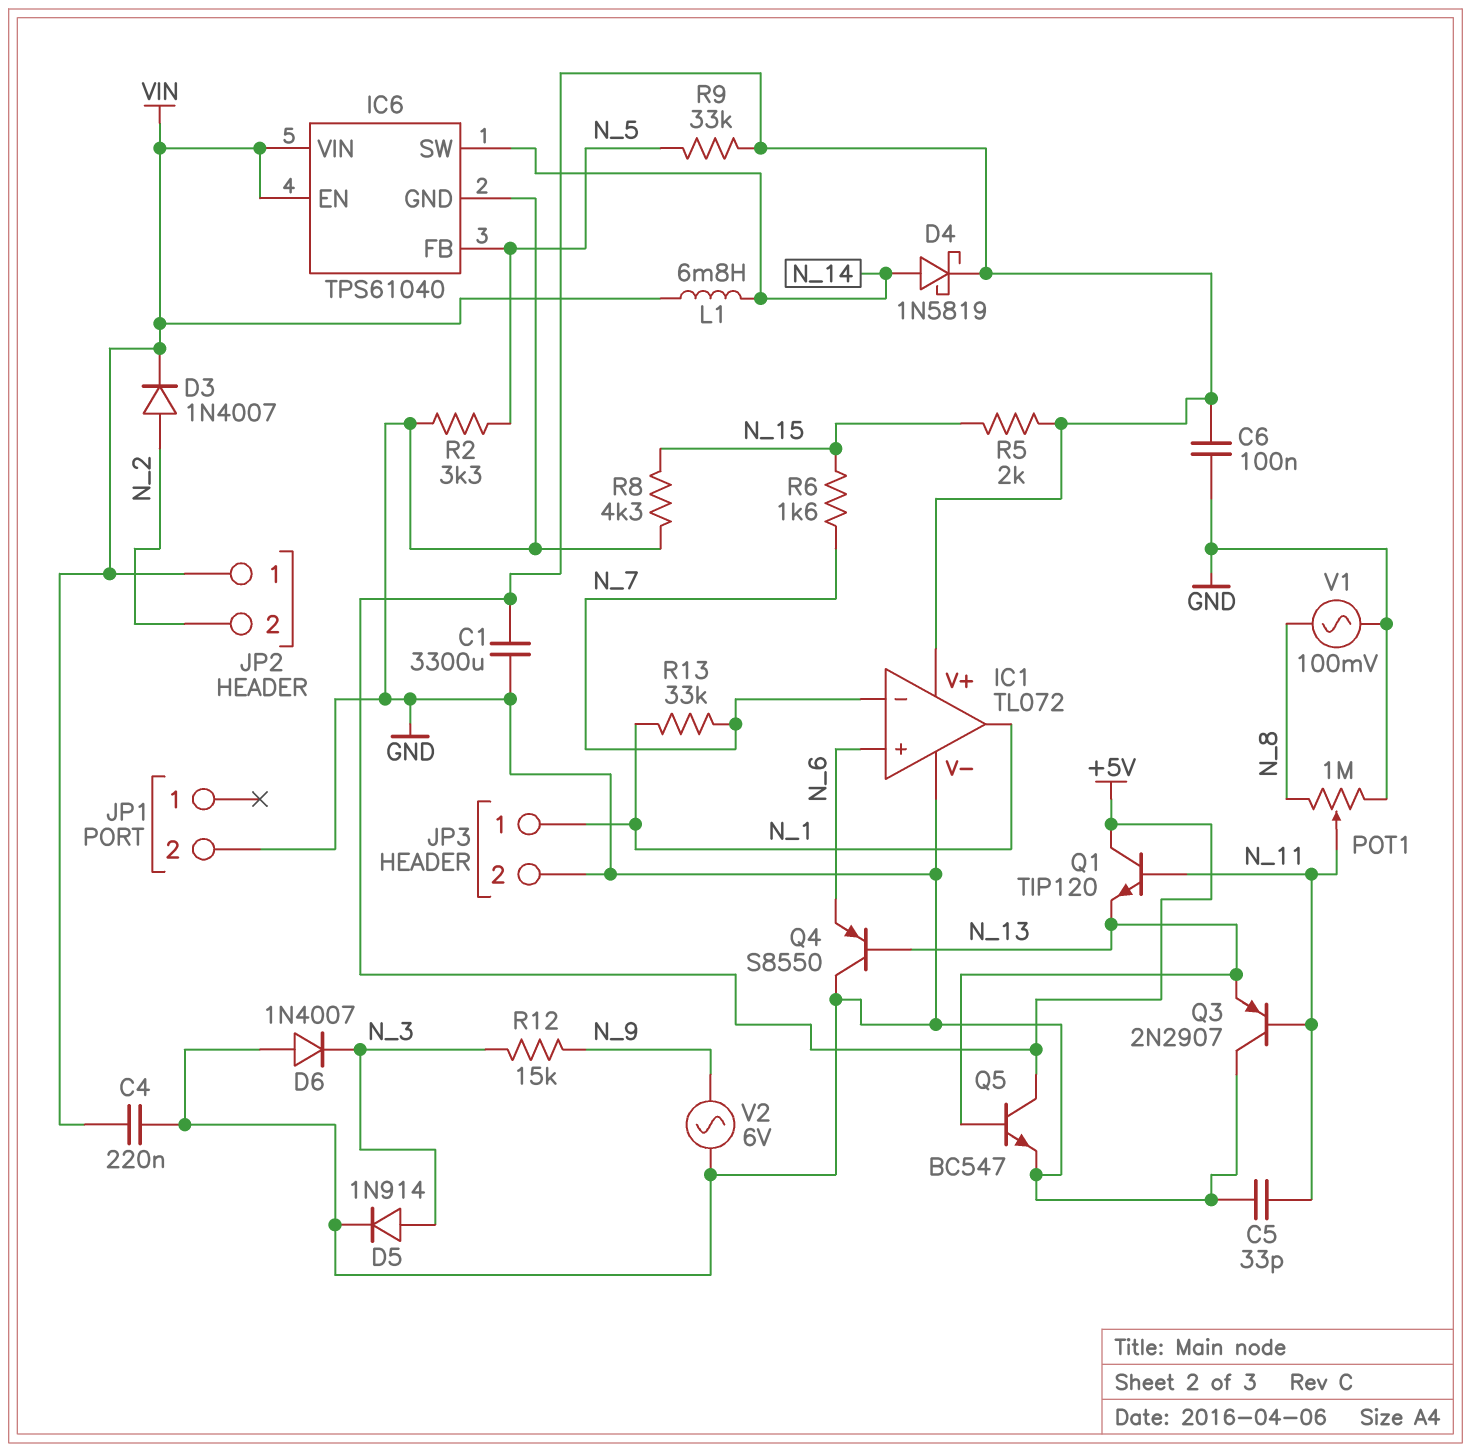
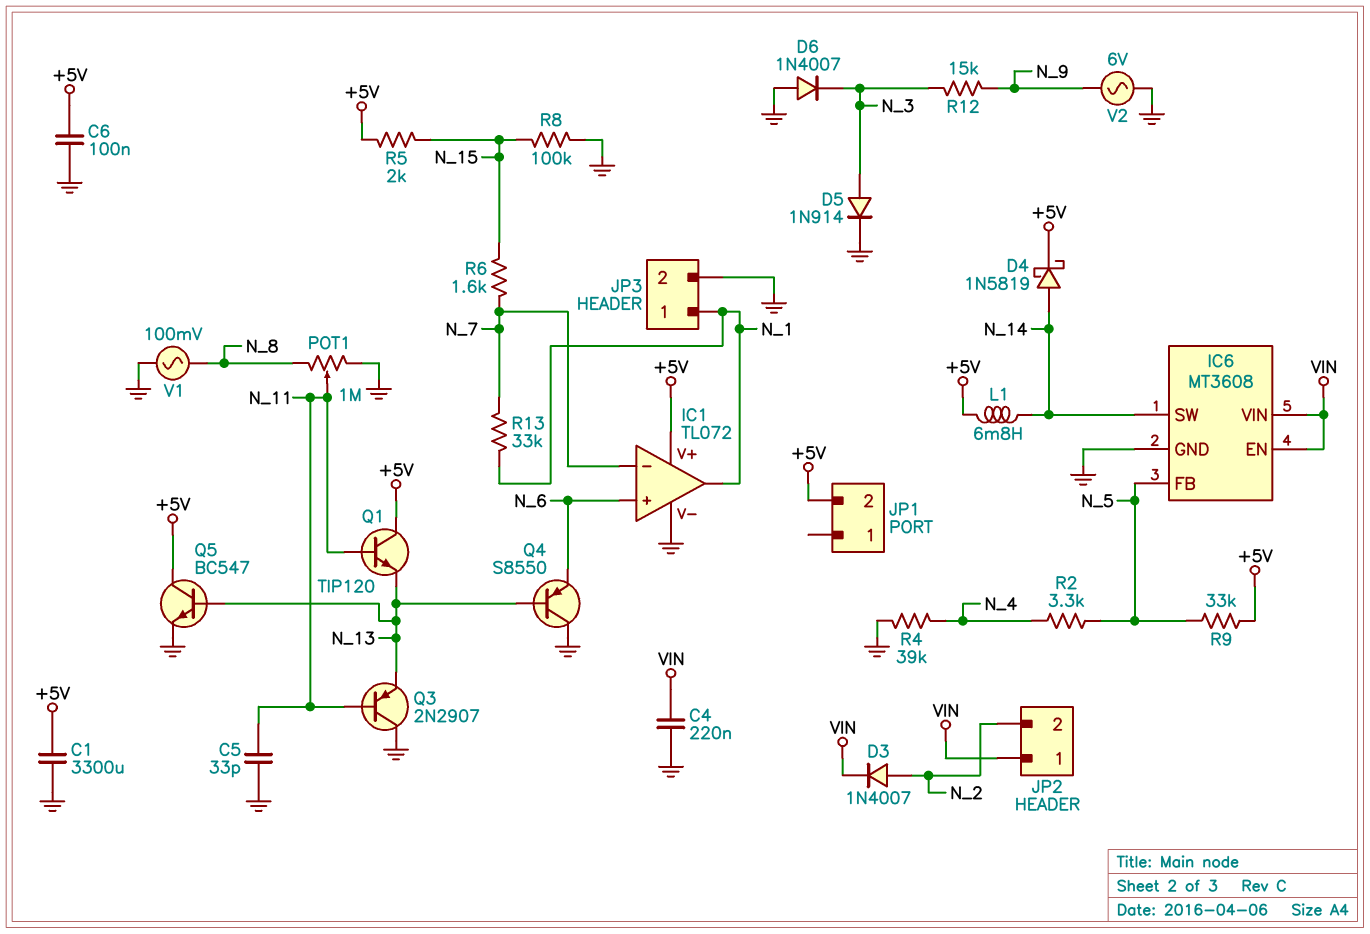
IC6: TPS61040 -> MT3608
JP1 pin 2: GND -> +5V
L1: 6.8mH (N_14, VIN) -> 6.8mH (+5V, N_14)
R2: 3.3k (GND, N_5) -> 3.3k (N_4, N_5)
R4: none -> 39k (GND, N_4)
R8: 4.3k (GND, N_15) -> 100k (GND, N_15)

